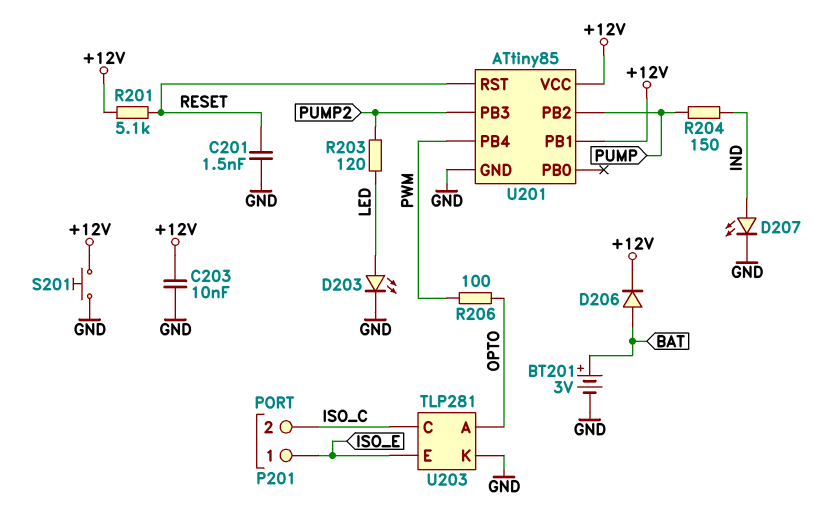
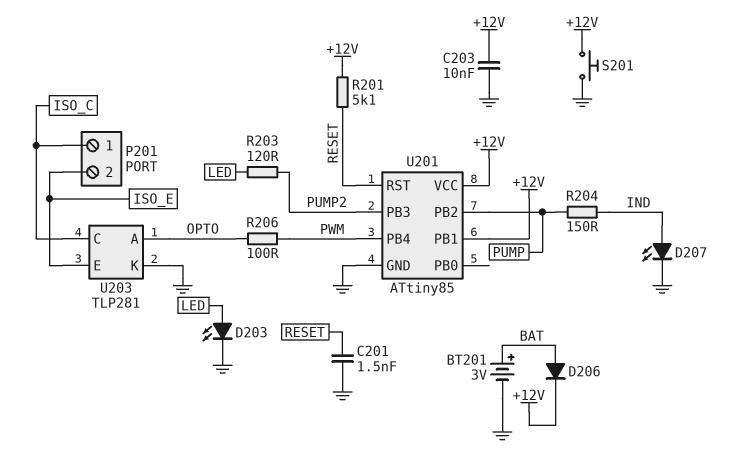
P201 pin 1: ISO_E -> ISO_C
P201 pin 2: ISO_C -> ISO_E

